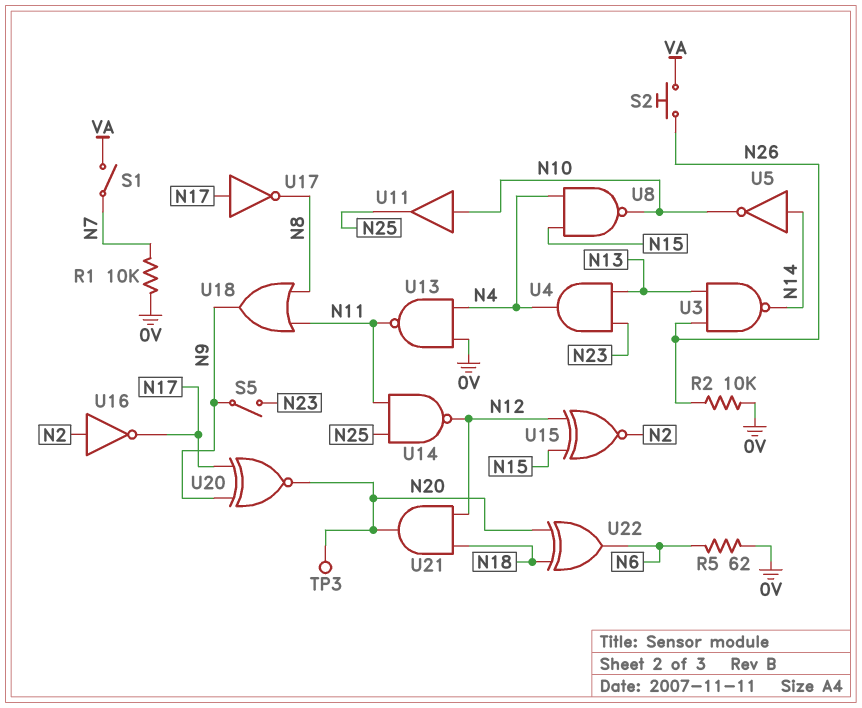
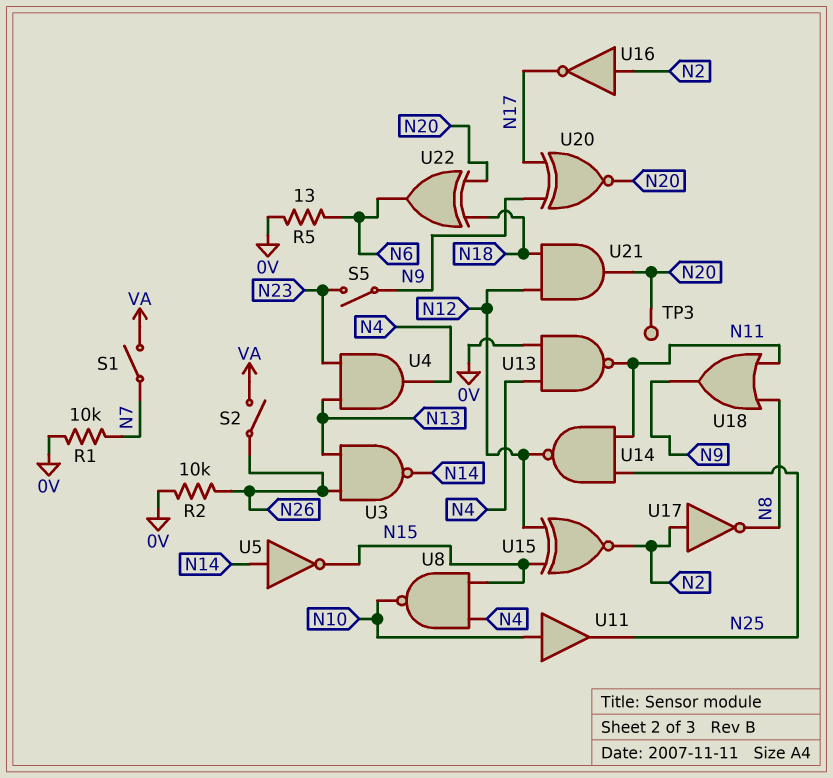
R5: 62 (0V, N6) -> 13 (0V, N6)
S2: button (N26, VA) -> switch (N26, VA)
U5: NOT (in N14, out N10) -> NOT (in N14, out N15)
U17: NOT (in N17, out N8) -> NOT (in N2, out N8)

